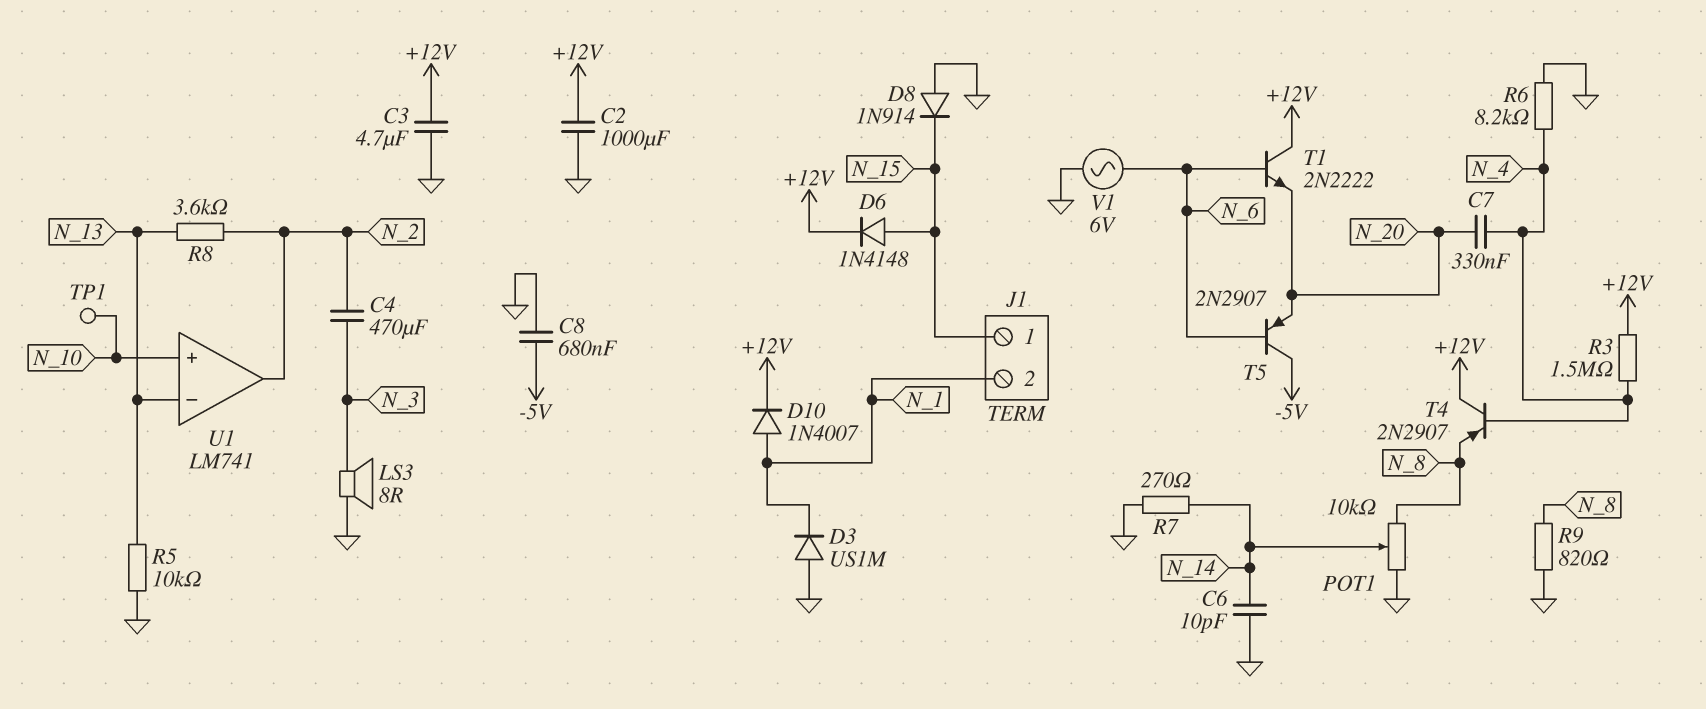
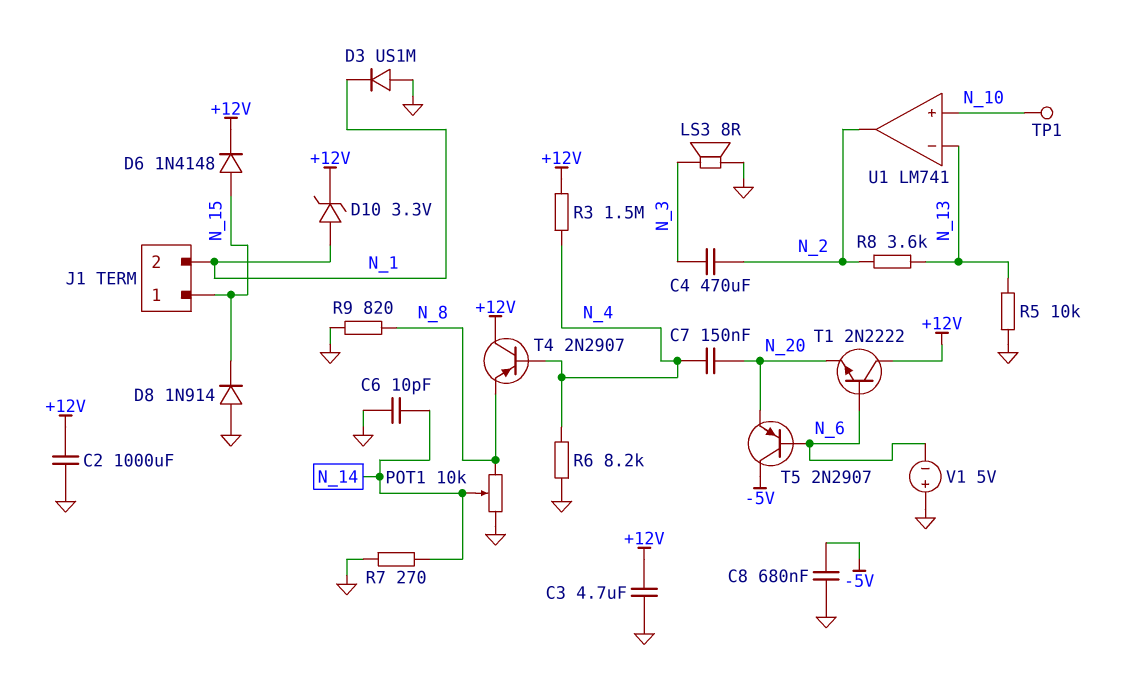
C7: 330nF (N_4, N_20) -> 150nF (N_4, N_20)
D10: diode 1N4007 (A N_1, K +12V) -> zener 3.3V (A N_1, K +12V)
V1: AC 6V (GND, N_6) -> 5V (plus GND, minus N_6)

